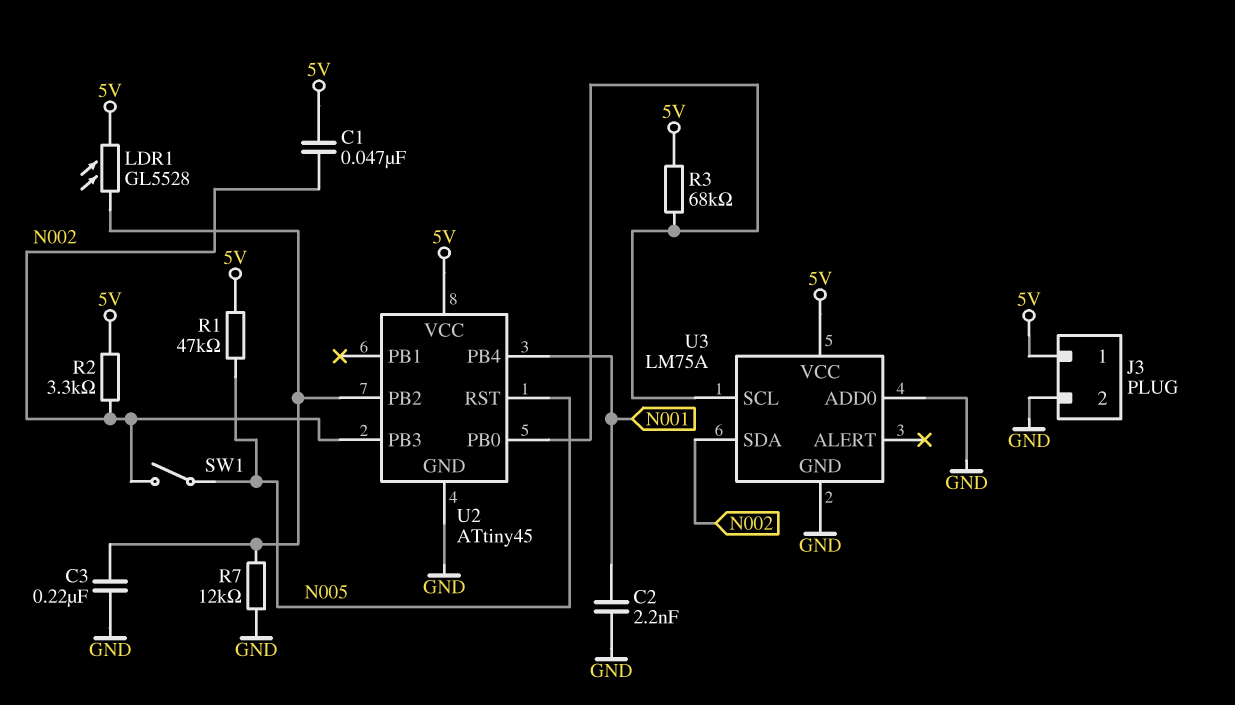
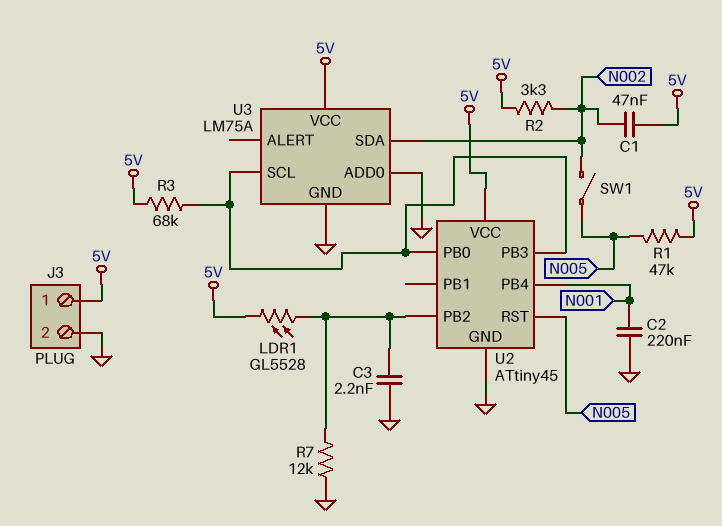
C2: 2.2nF (GND, N001) -> 220nF (GND, N001)
C3: 220nF (GND, U2/PB2) -> 2.2nF (GND, U2/PB2)
U2 pin PB3: N002 -> U2/PB0

